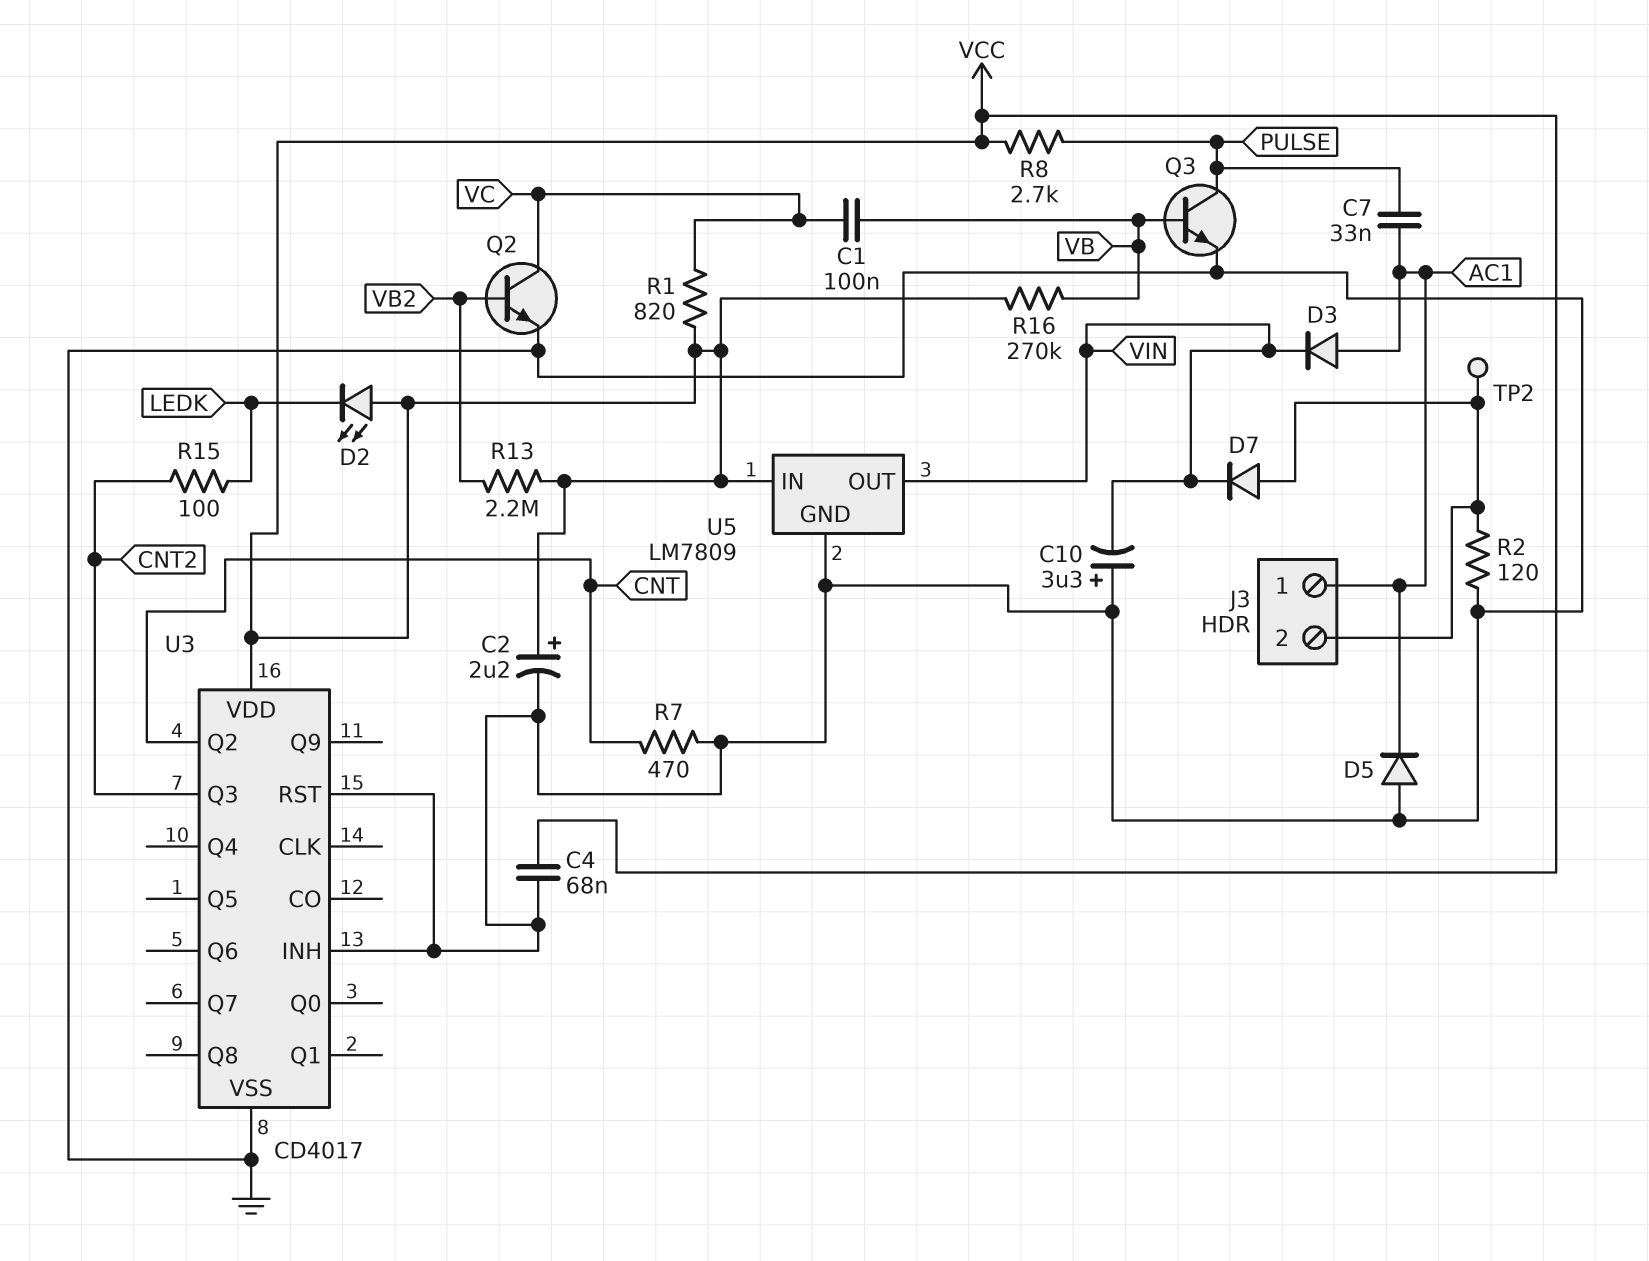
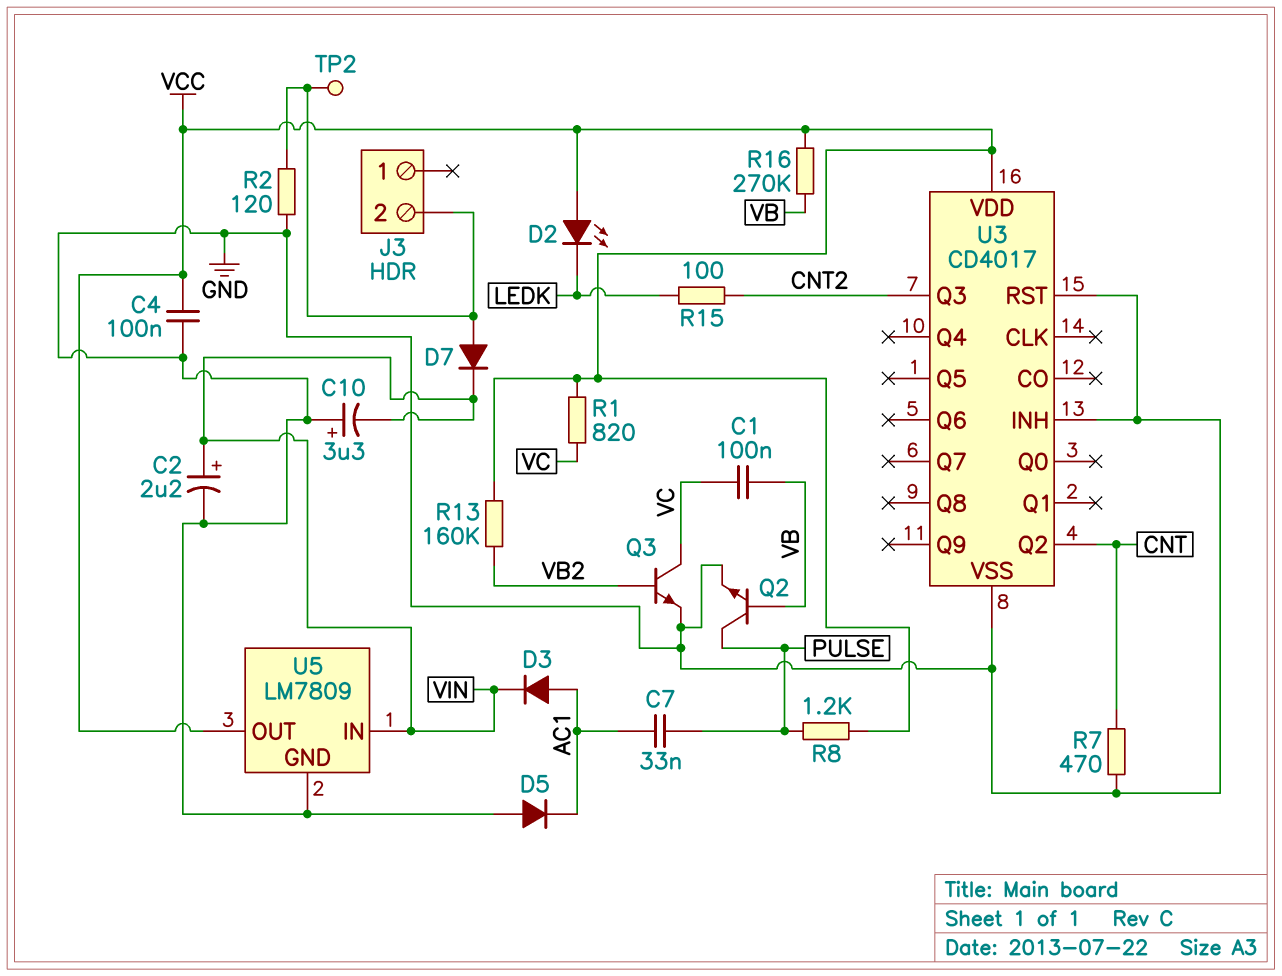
C2: 2.2uF (plus VCC, minus GND) -> 2.2uF (plus VIN, minus GND)
C4: 68nF (GND, VCC) -> 100nF (GND, VCC)
J3 pin 1: AC1 -> none
Q2: NPN (B VB2, C VC, E GND) -> NPN (B VB, C PULSE, E GND)
Q3: NPN (B VB, C PULSE, E GND) -> NPN (B VB2, C VC, E GND)
R8: 2.7k (PULSE, VCC) -> 1.2k (PULSE, VCC)
R13: 2.2M (VB2, VCC) -> 160k (VB2, VCC)
U5 pin IN: VCC -> VIN
U5 pin OUT: VIN -> VCC

